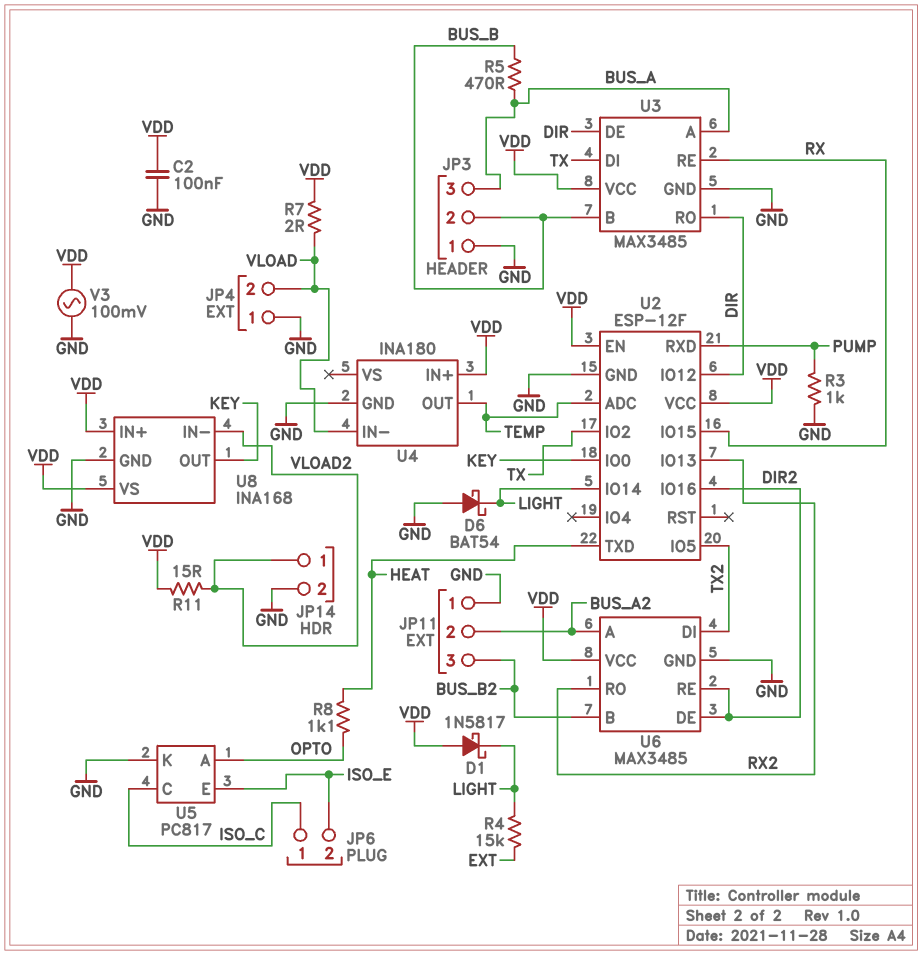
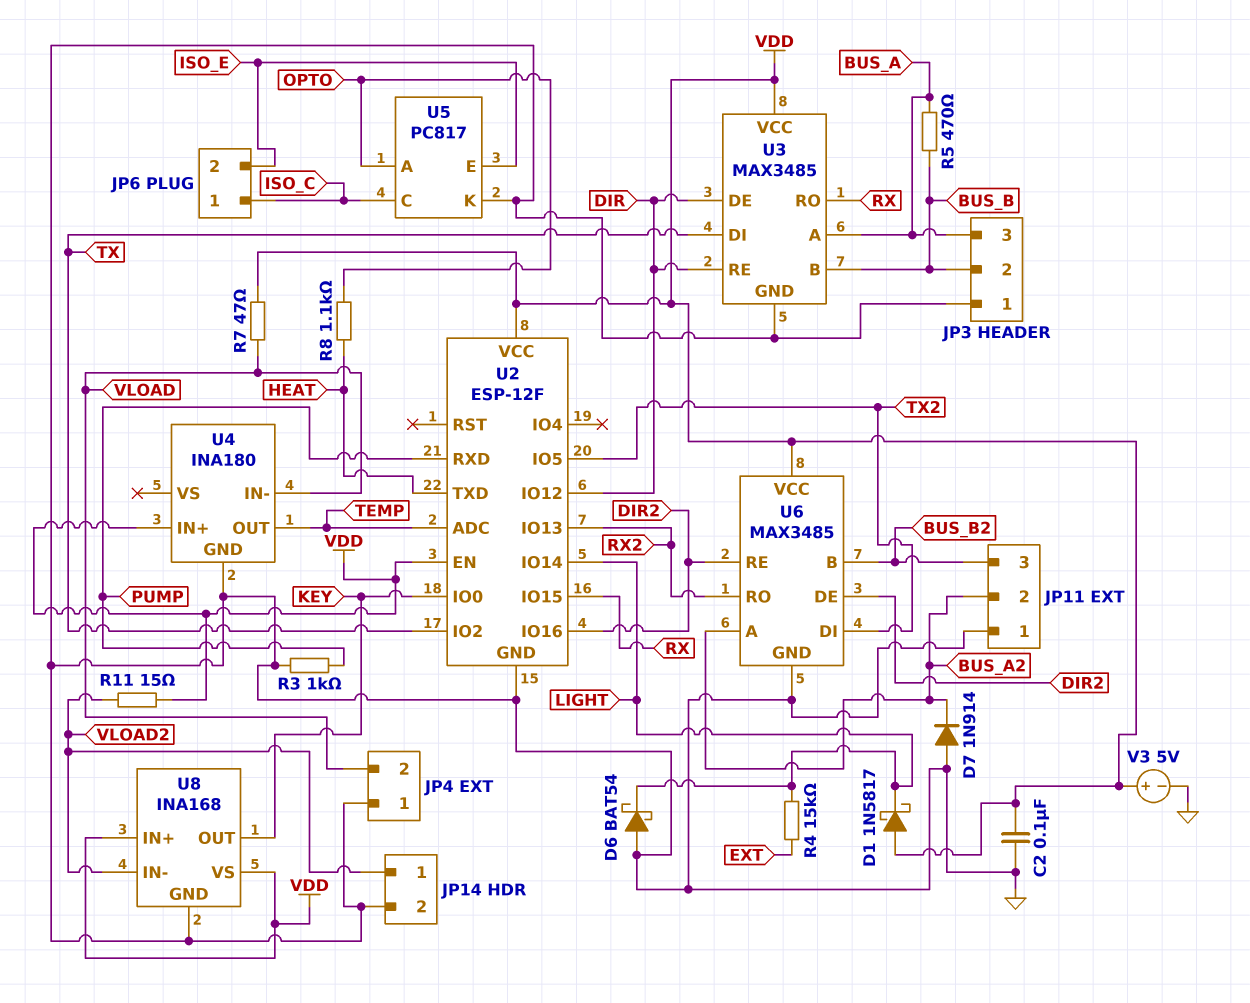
D7: none -> diode 1N914 (A GND, K BUS_A2)
R7: 2 (VDD, VLOAD) -> 47 (VDD, VLOAD)
U3 pin RE: RX -> DIR
U3 pin RO: DIR -> RX
V3: AC 100mV (GND, VDD) -> 5V (plus VDD, minus GND)

